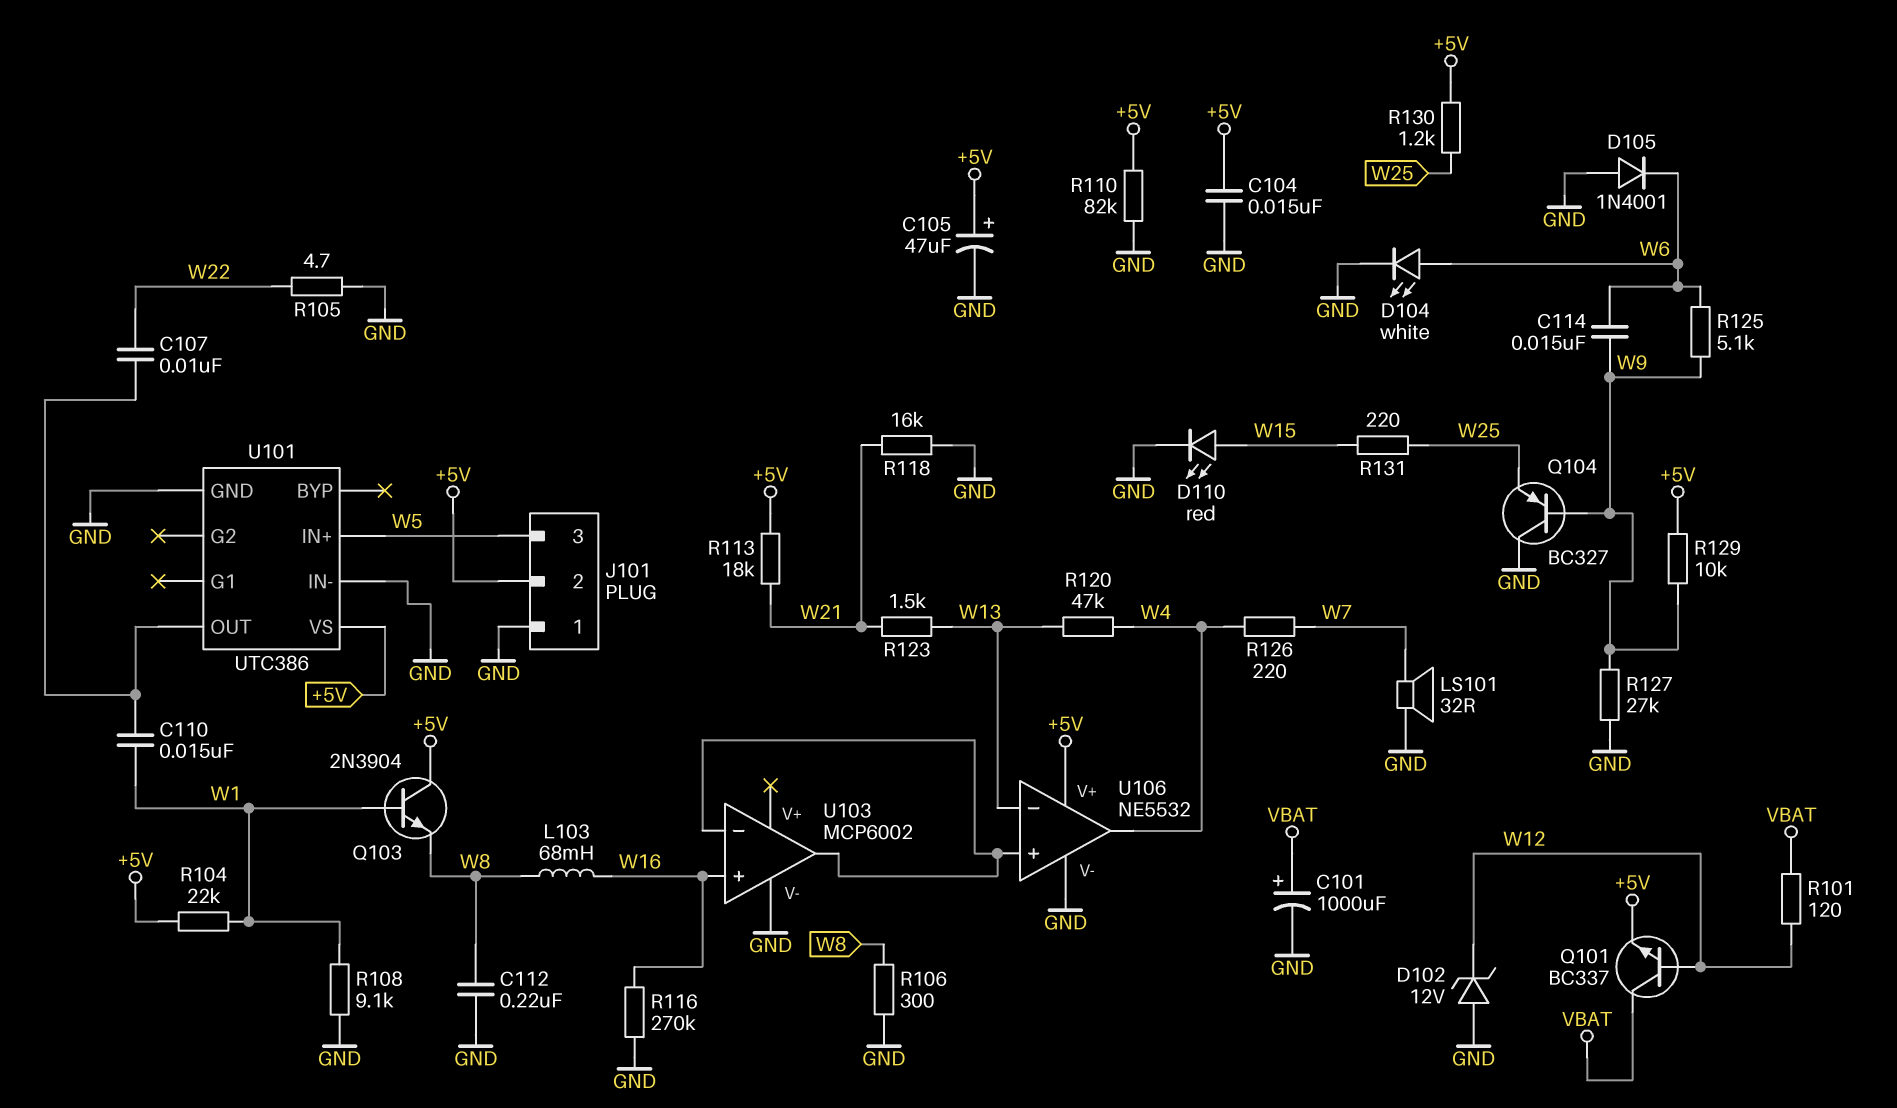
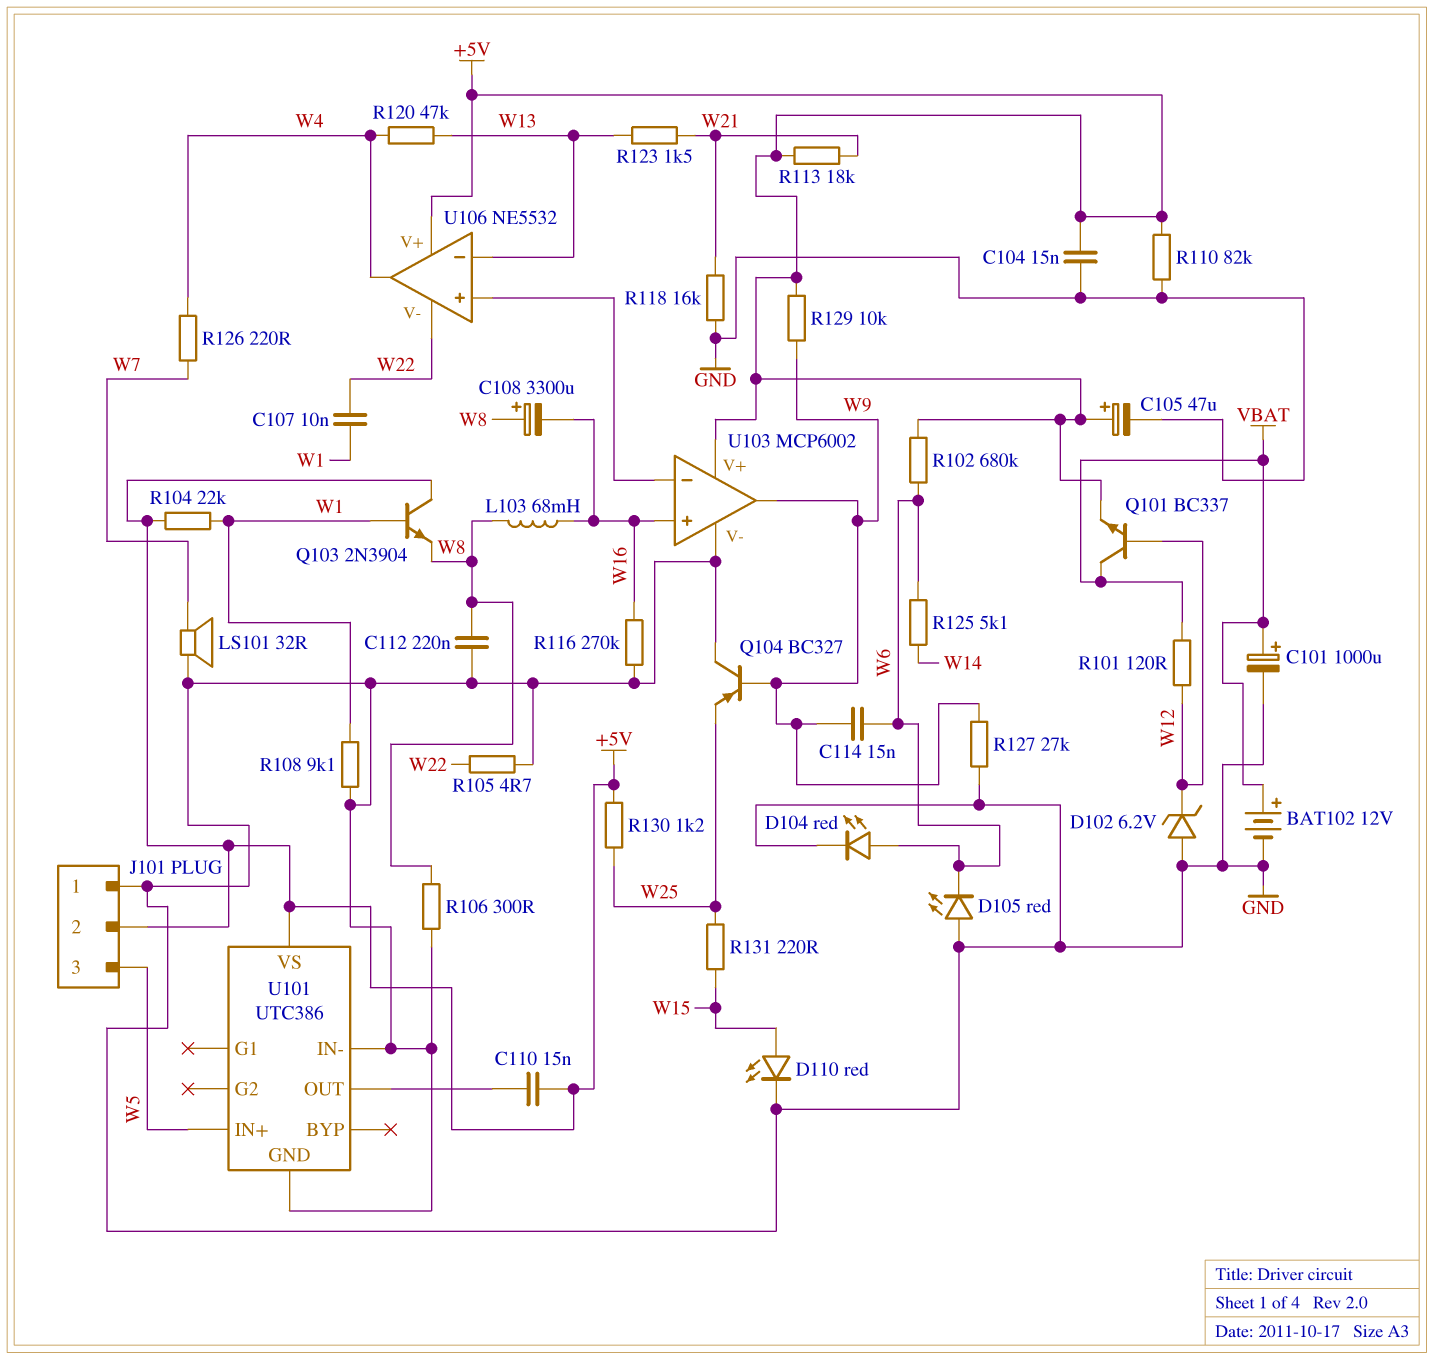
BAT102: none -> 12V (plus VBAT, minus GND)
C107: 10nF (U101/OUT, W22) -> 10nF (W1, W22)
C108: none -> 3300uF (plus W8, minus W16)
C110: 15nF (U101/OUT, W1) -> 15nF (+5V, U101/OUT)
D102: zener 12V (A GND, K W12) -> zener 6.2V (A GND, K W12)
D104: LED white (A W6, K GND) -> LED red (A W6, K GND)
D105: diode 1N4001 (A GND, K W6) -> LED red (A GND, K W6)
R102: none -> 680k (+5V, W6)
R125: 5.1k (W6, W9) -> 5.1k (W6, W14)
U103 pin V+: none -> +5V
U103 pin out: U103/in- -> W9
U106 pin V-: GND -> W22

